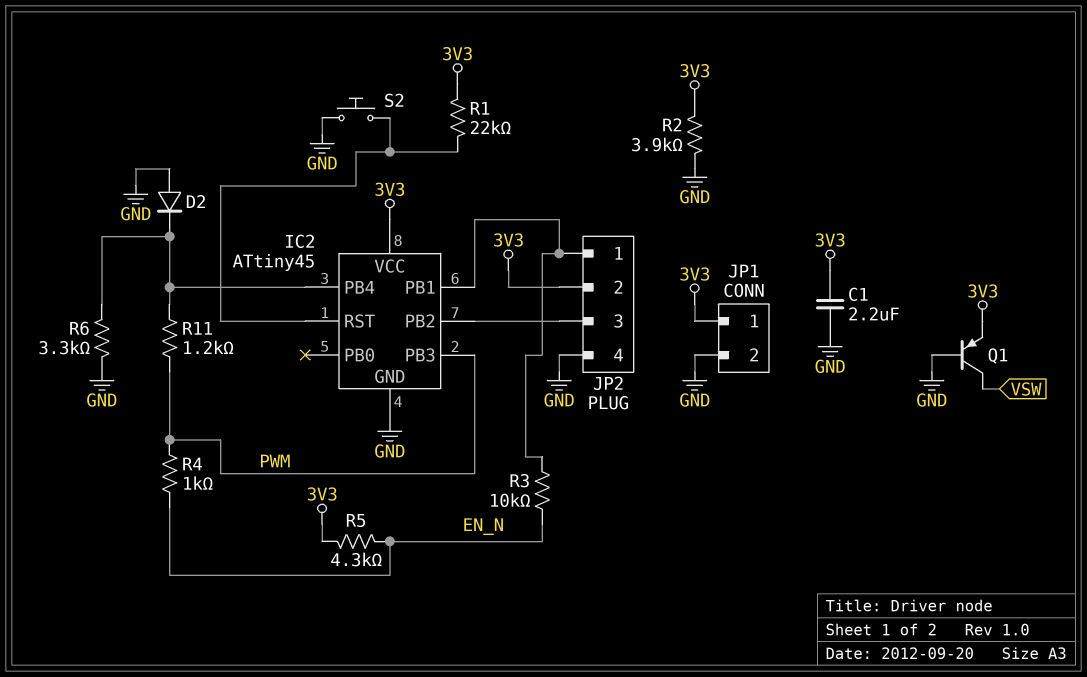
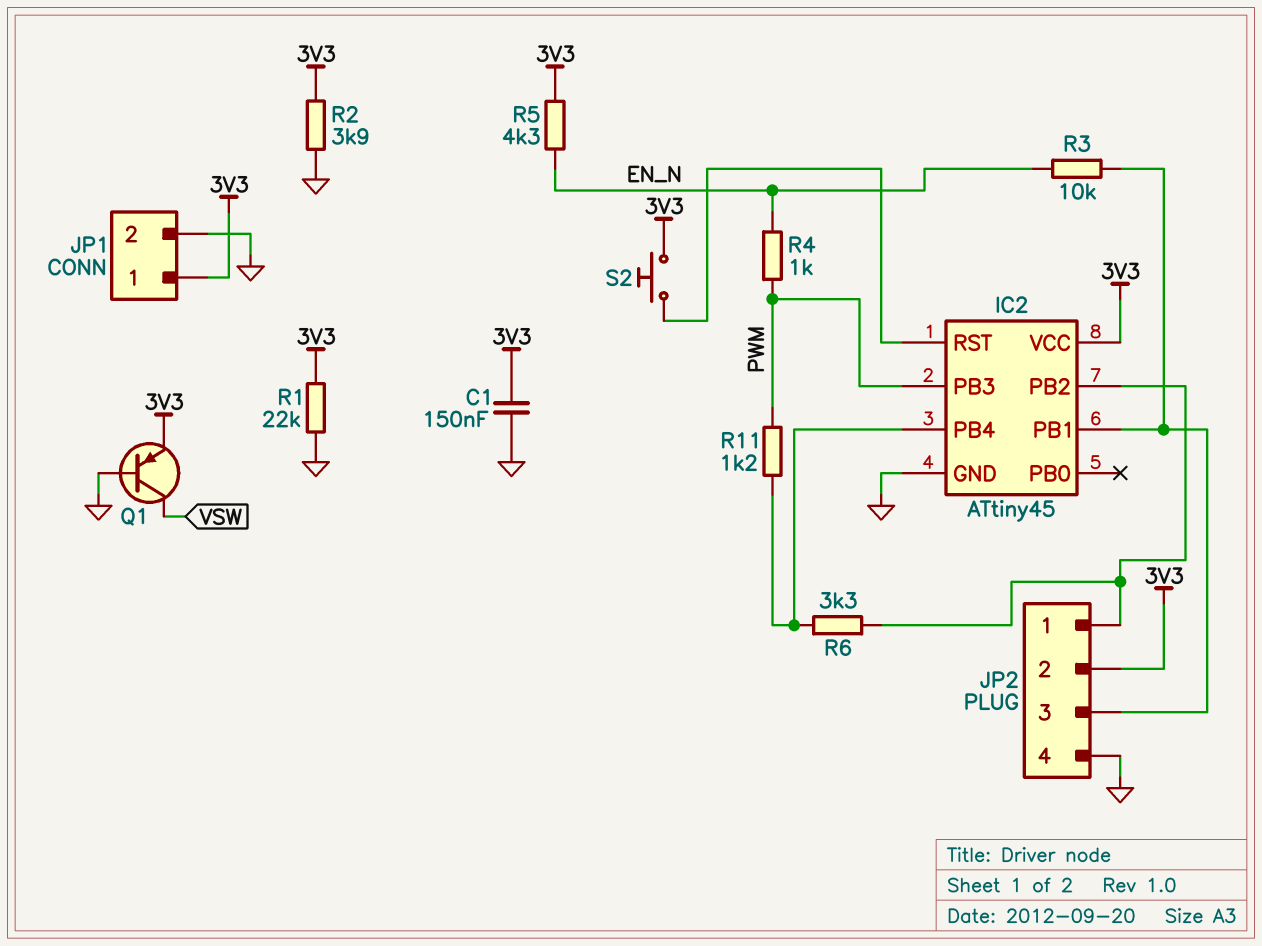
C1: 2.2uF (3V3, GND) -> 150nF (3V3, GND)
D2: diode (A GND, K IC2/PB4) -> none
JP2 pin 1: IC2/PB1 -> IC2/PB2
JP2 pin 3: IC2/PB2 -> IC2/PB1
R1: 22k (3V3, IC2/RST) -> 22k (3V3, GND)
R6: 3.3k (GND, IC2/PB4) -> 3.3k (IC2/PB2, IC2/PB4)
S2: button (GND, IC2/RST) -> button (3V3, IC2/RST)

